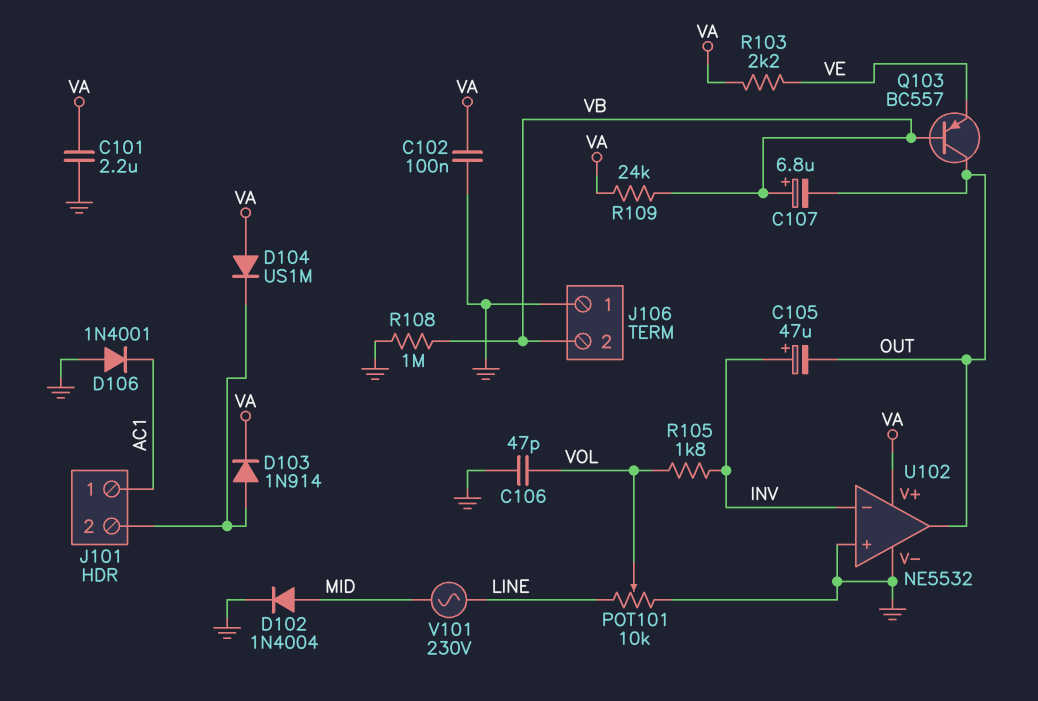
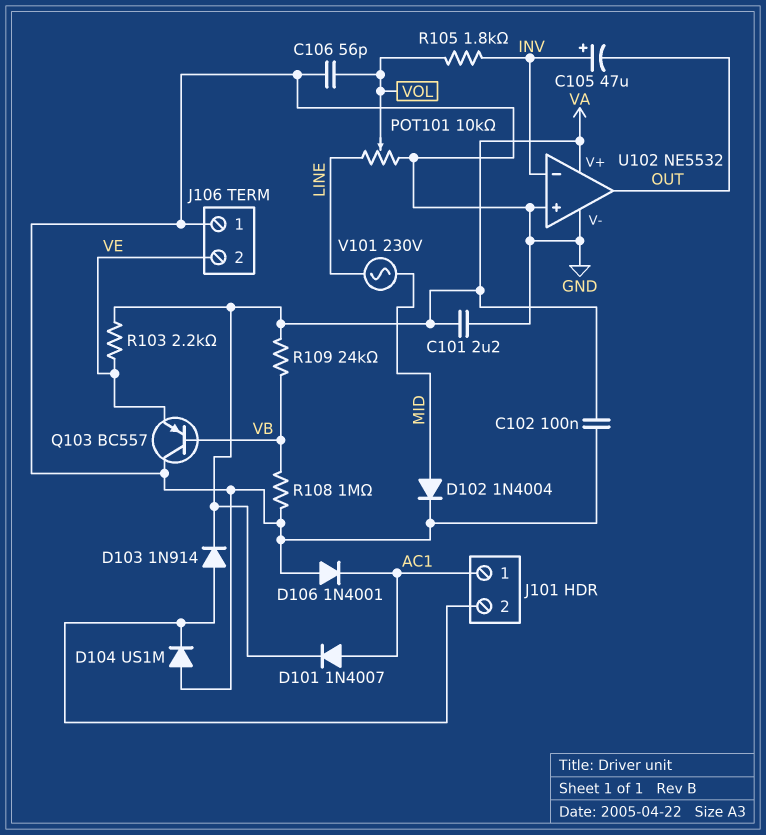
C106: 47pF (GND, VOL) -> 56pF (GND, VOL)
C107: 6.8uF (plus VB, minus OUT) -> none
D101: none -> diode 1N4007 (A AC1, K VA)
D104: diode US1M (A VA, K J101/2) -> diode US1M (A GND, K J101/2)
J106 pin 2: VB -> VE
Q103: PNP BC557 (B VB, C OUT, E VE) -> PNP BC557 (B VB, C GND, E VE)

